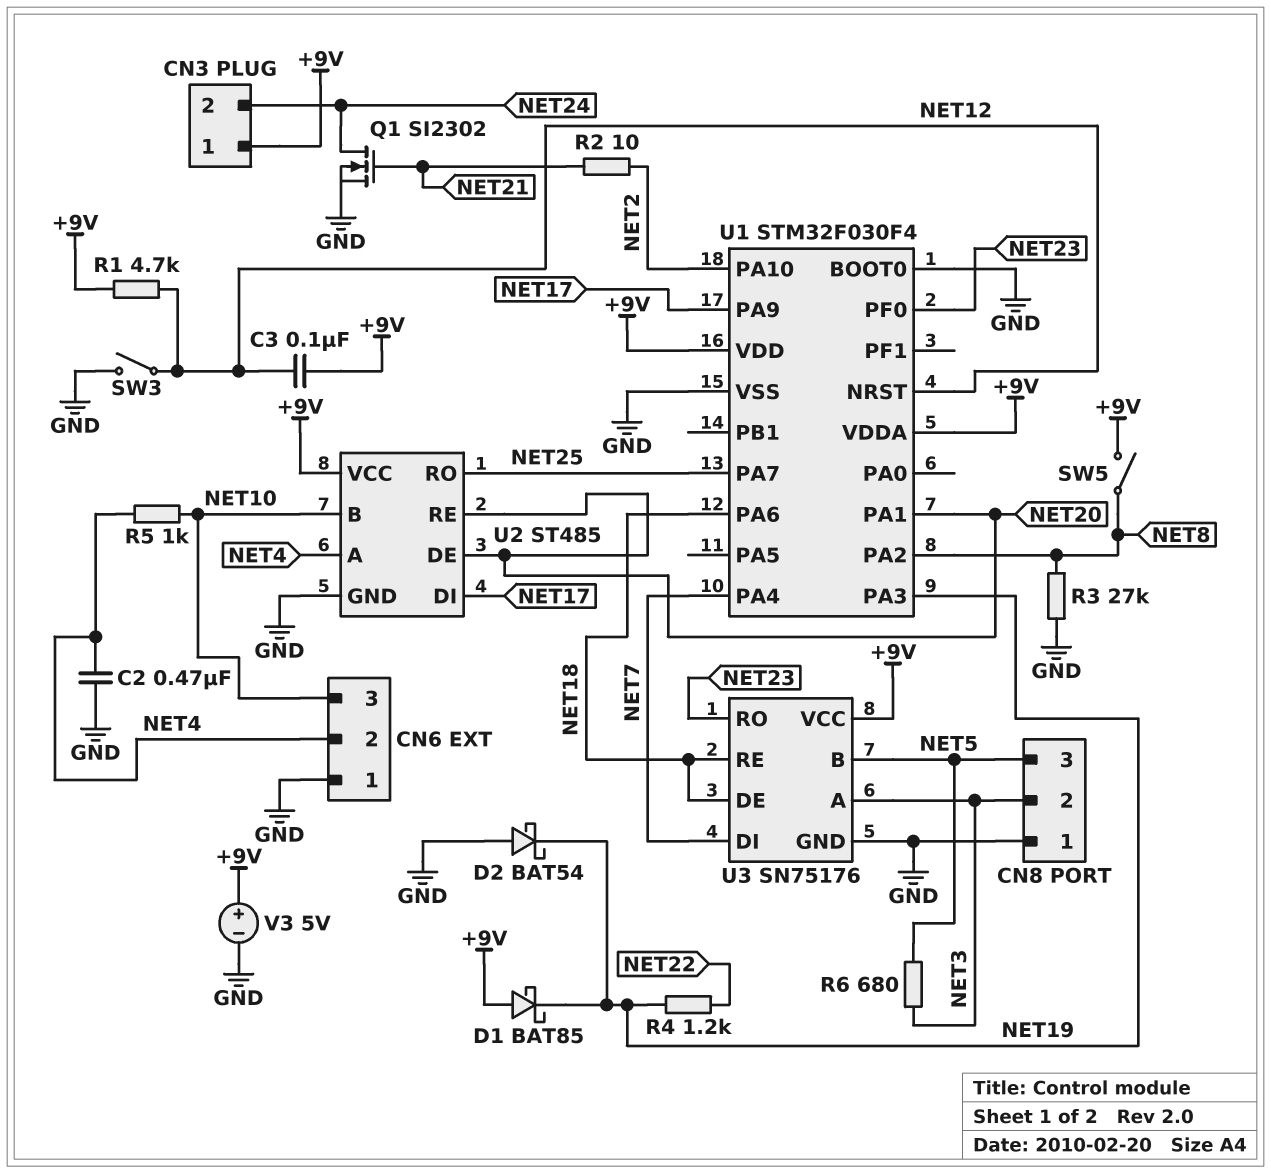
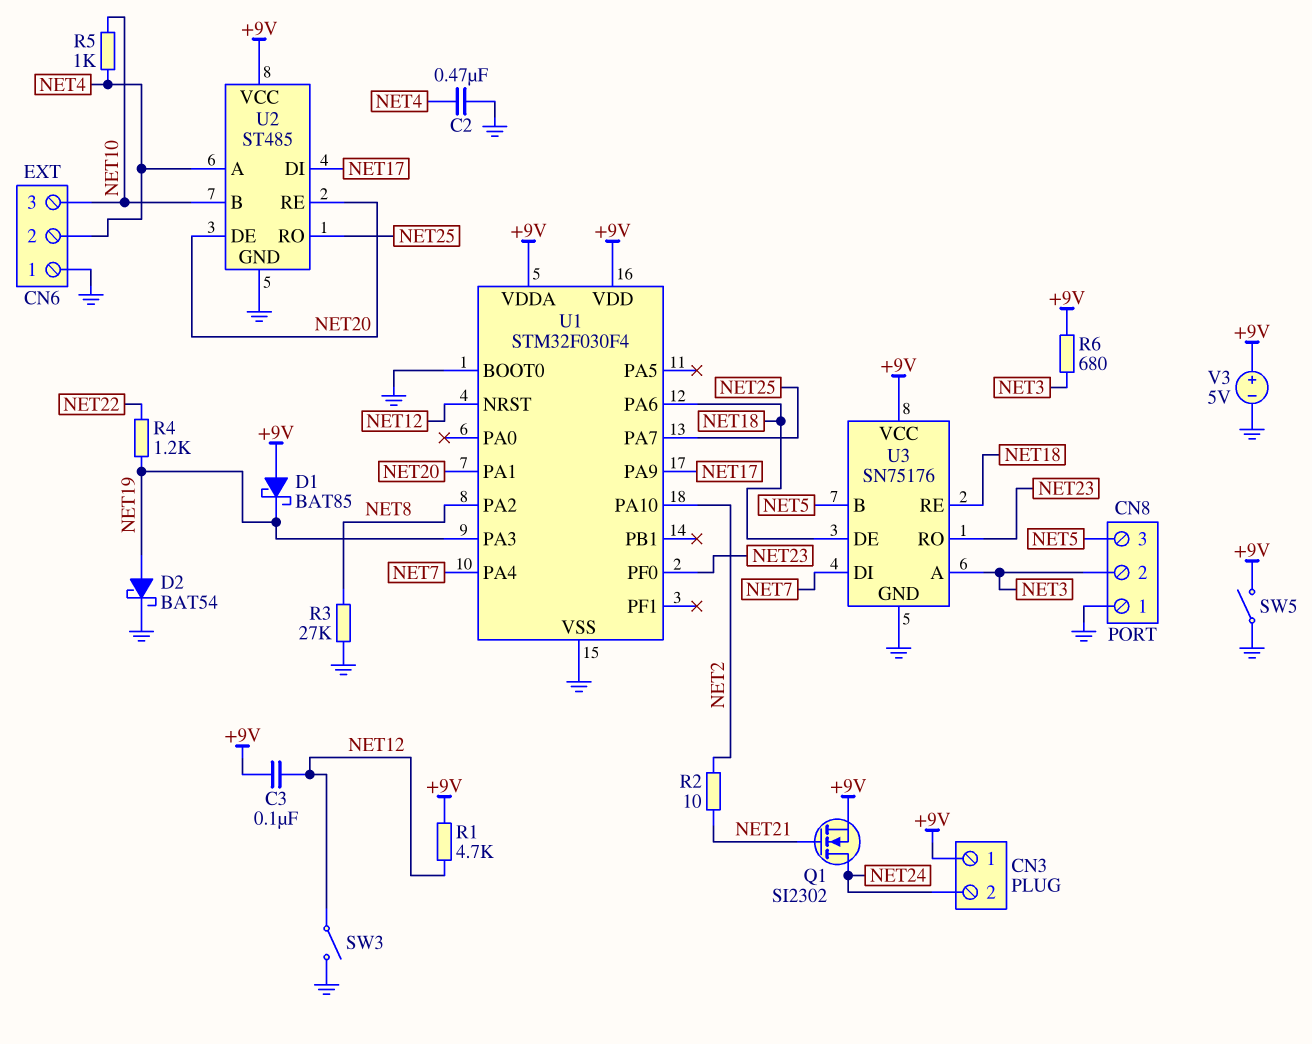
D2: schottky BAT54 (A GND, K NET19) -> schottky BAT54 (A NET19, K GND)
Q1: NMOS SI2302 (G NET21, D NET24, S GND) -> NMOS SI2302 (G NET21, D NET24, S +9V)
R6: 680 (NET3, NET5) -> 680 (+9V, NET3)
SW5: switch (+9V, NET8) -> switch (+9V, GND)

